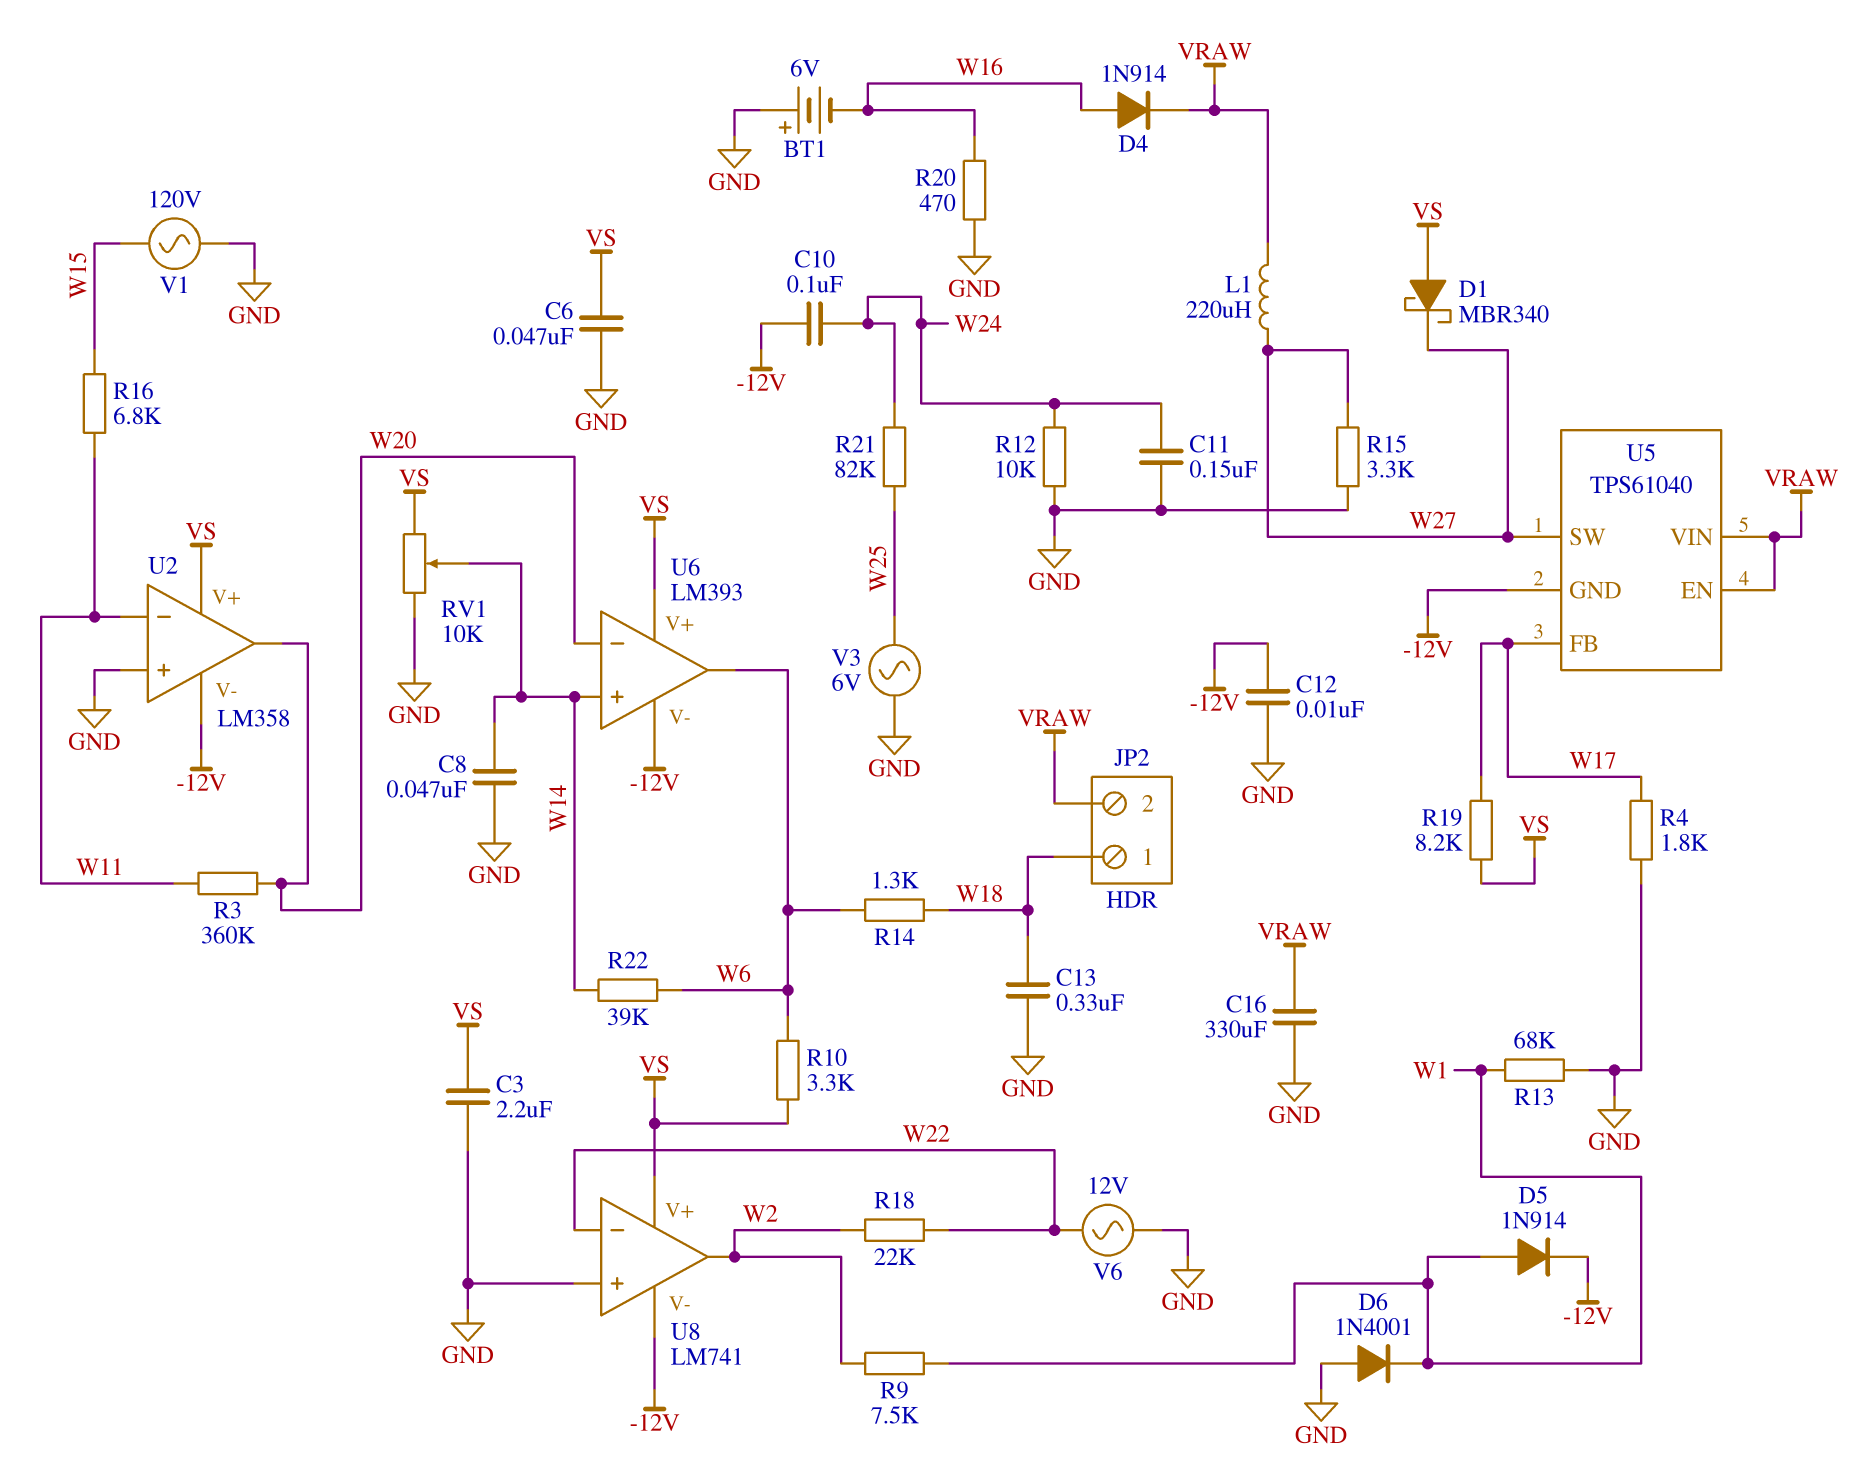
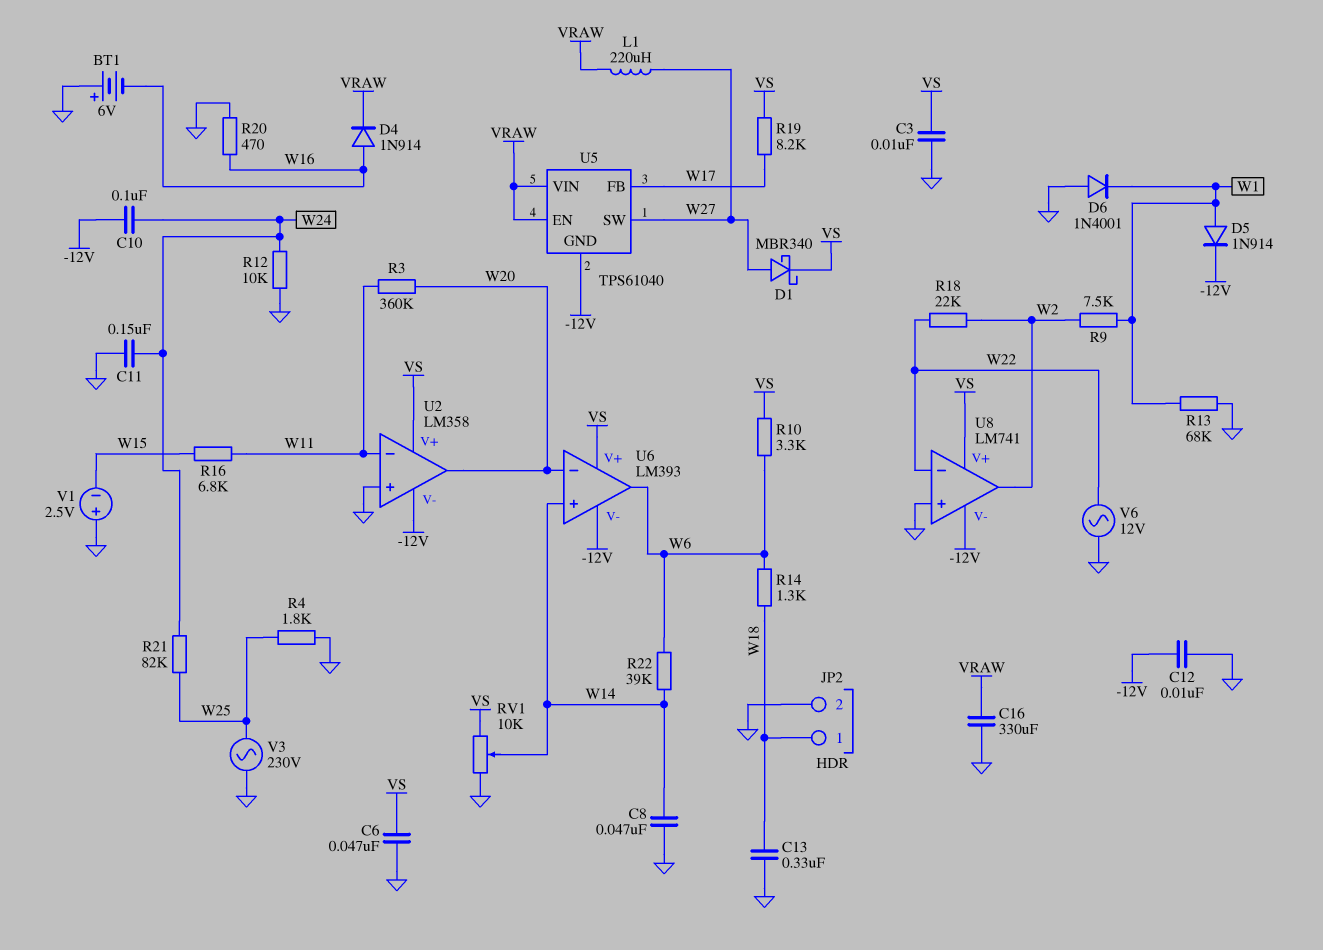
C3: 2.2uF (GND, VS) -> 10nF (GND, VS)
D1: schottky MBR340 (A VS, K W27) -> schottky MBR340 (A W27, K VS)
JP2 pin 2: VRAW -> GND
R4: 1.8k (GND, W17) -> 1.8k (GND, W25)
R15: 3.3k (GND, W27) -> none
V1: AC 120V (GND, W15) -> 2.5V (plus GND, minus W15)
V3: AC 6V (GND, W25) -> AC 230V (GND, W25)

